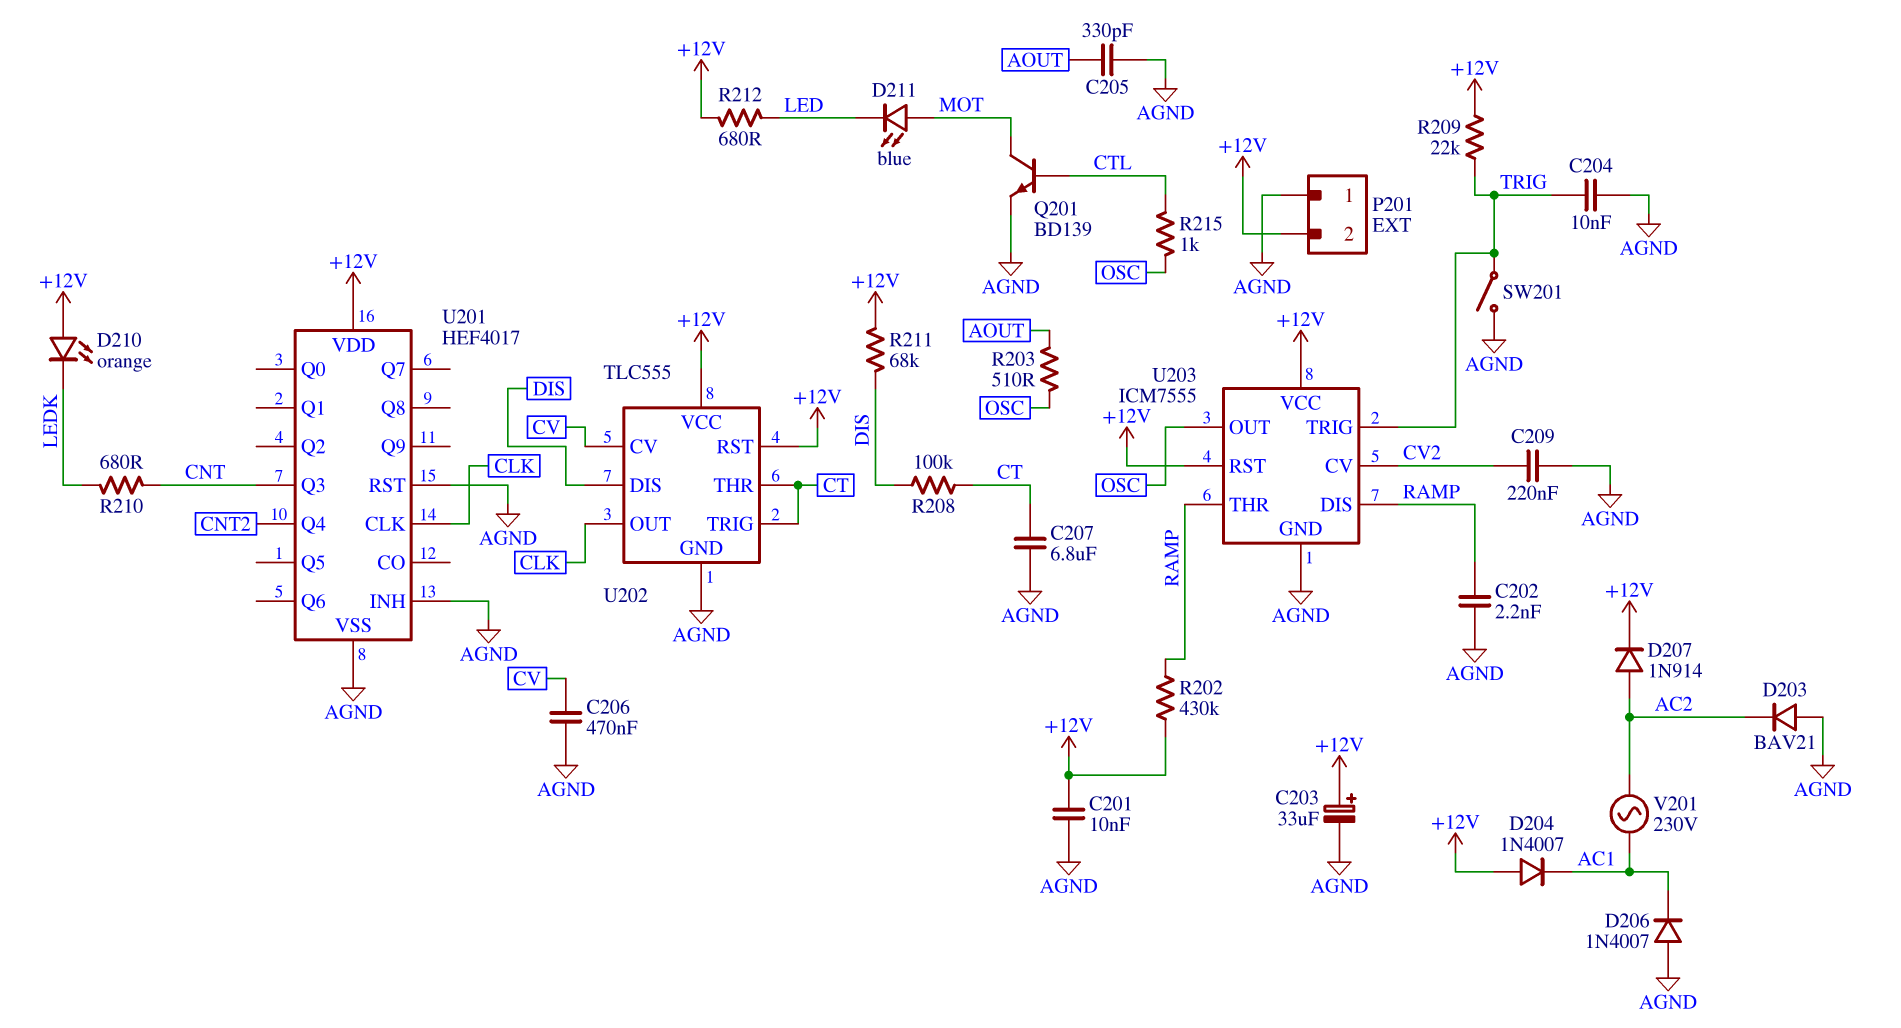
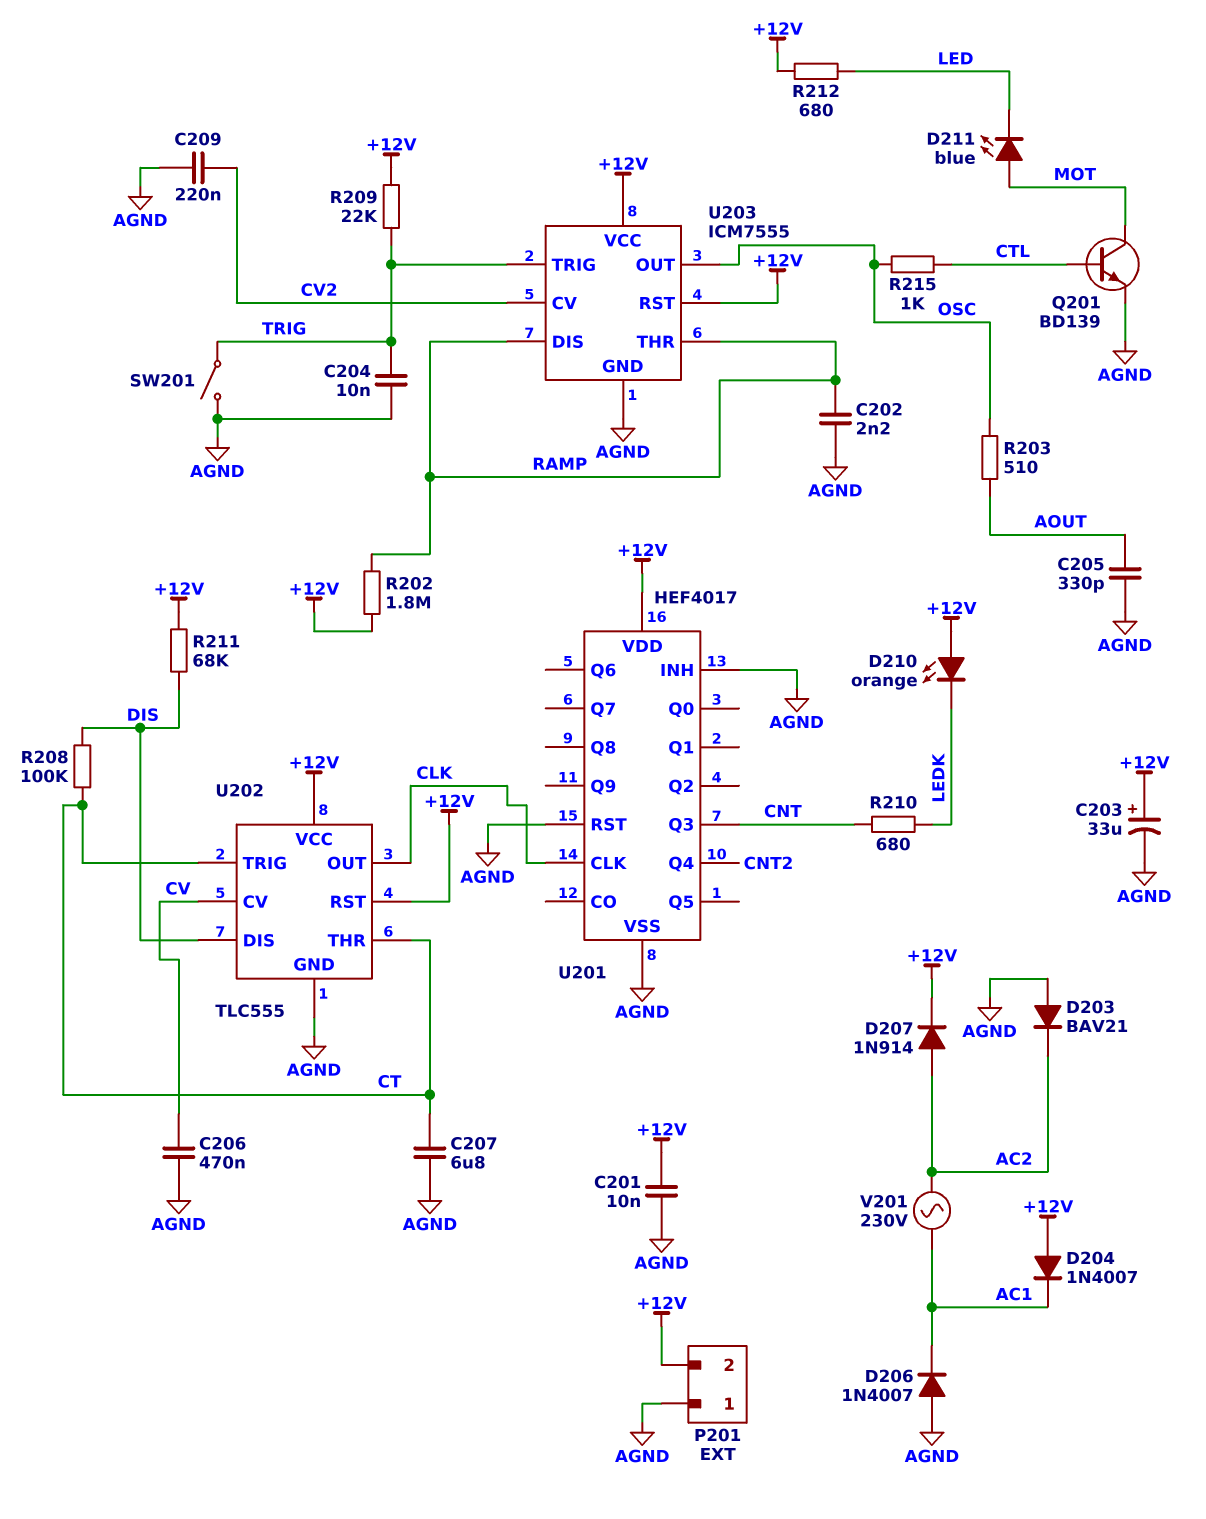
R202: 430k (+12V, RAMP) -> 1.8M (+12V, RAMP)

